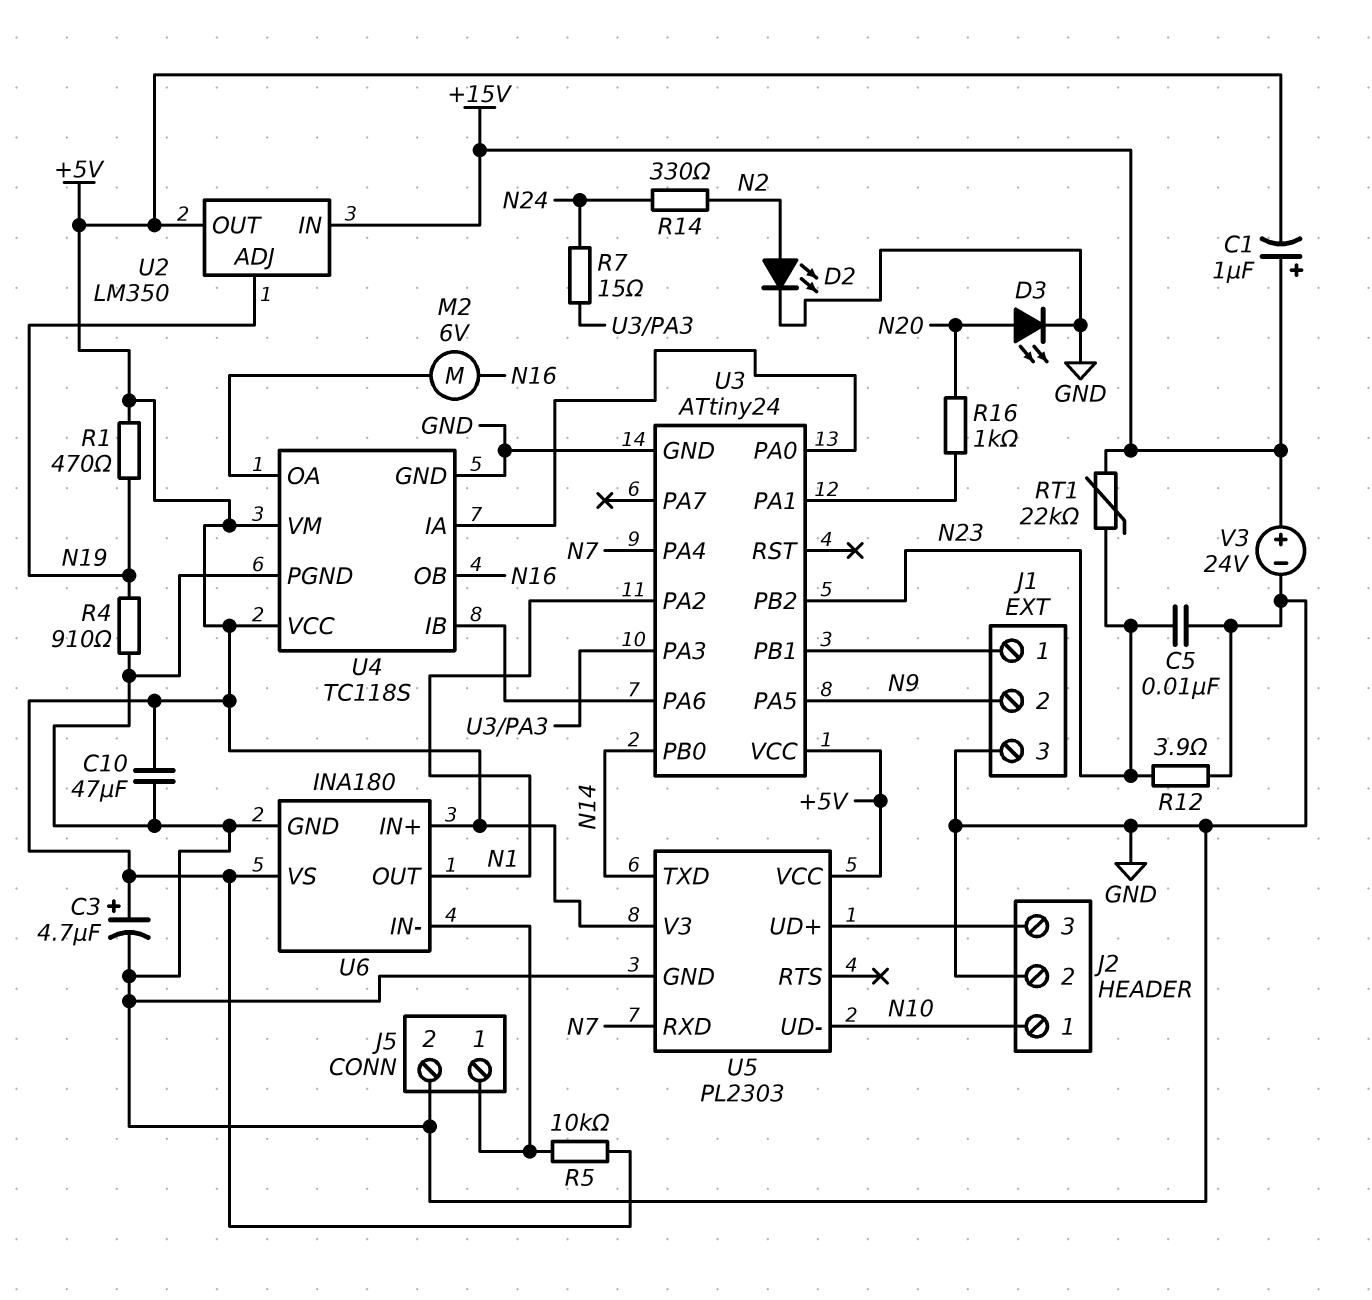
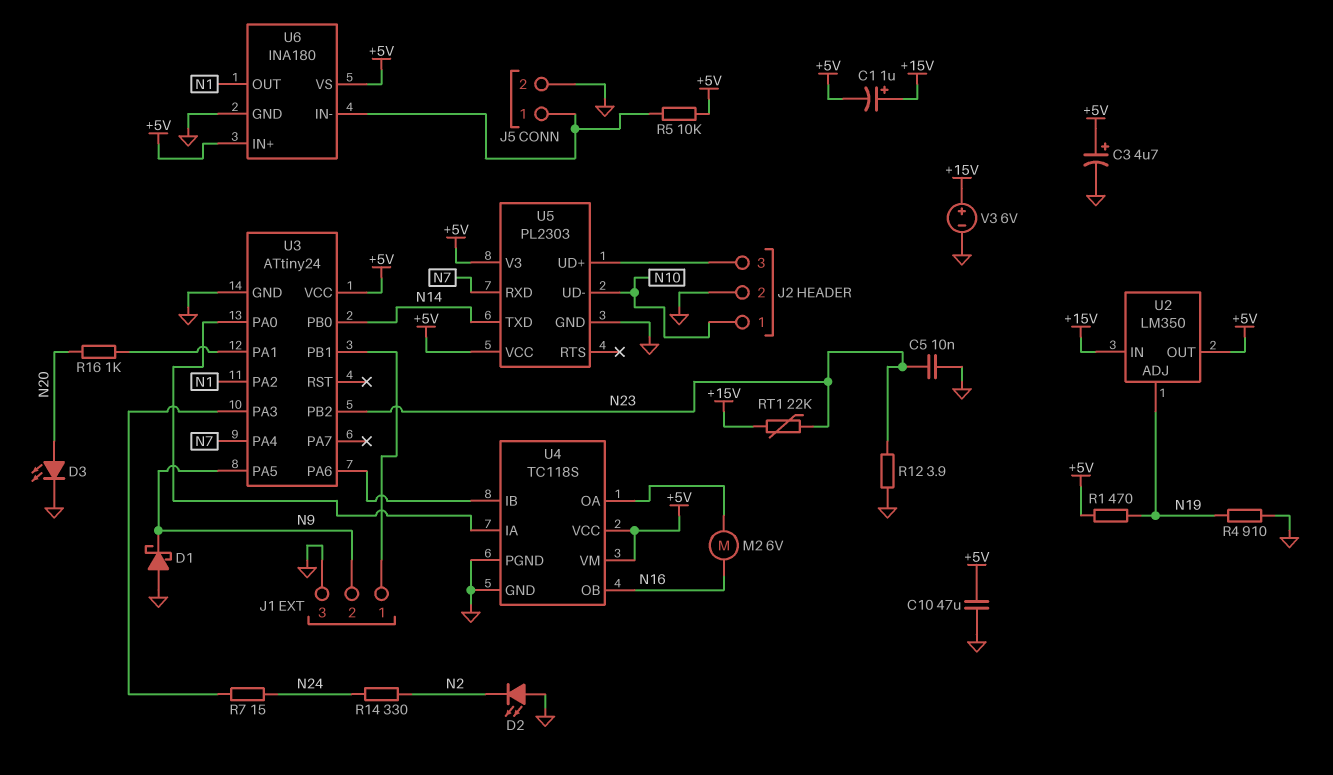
D1: none -> schottky (A GND, K N9)
D2: LED (A N2, K GND) -> LED (A GND, K N2)
V3: 24V (plus +15V, minus GND) -> 6V (plus +15V, minus GND)

